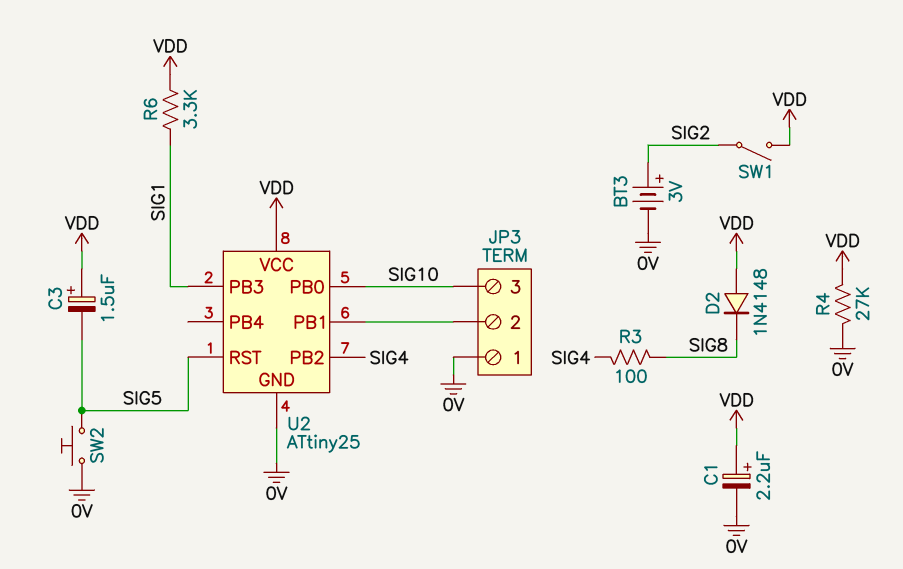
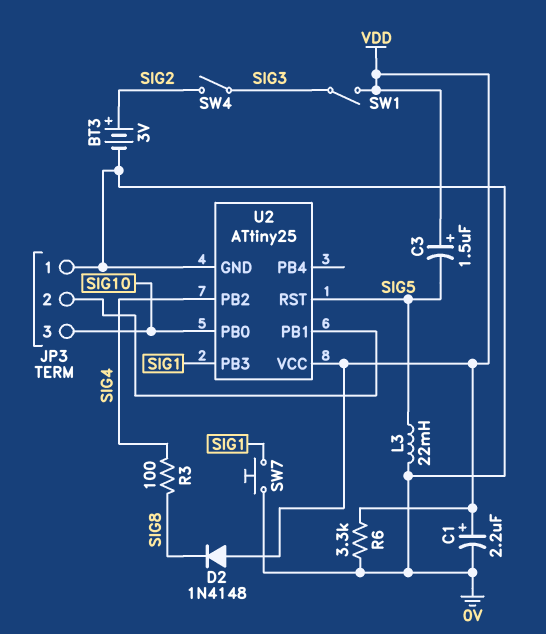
L3: none -> 22mH (0V, SIG5)
R4: 27k (0V, VDD) -> none
R6: 3.3k (SIG1, VDD) -> 3.3k (0V, VDD)
SW1: switch (SIG2, VDD) -> switch (SIG3, VDD)
SW2: button (0V, SIG5) -> none
SW4: none -> switch (SIG2, SIG3)
SW7: none -> button (0V, SIG1)

